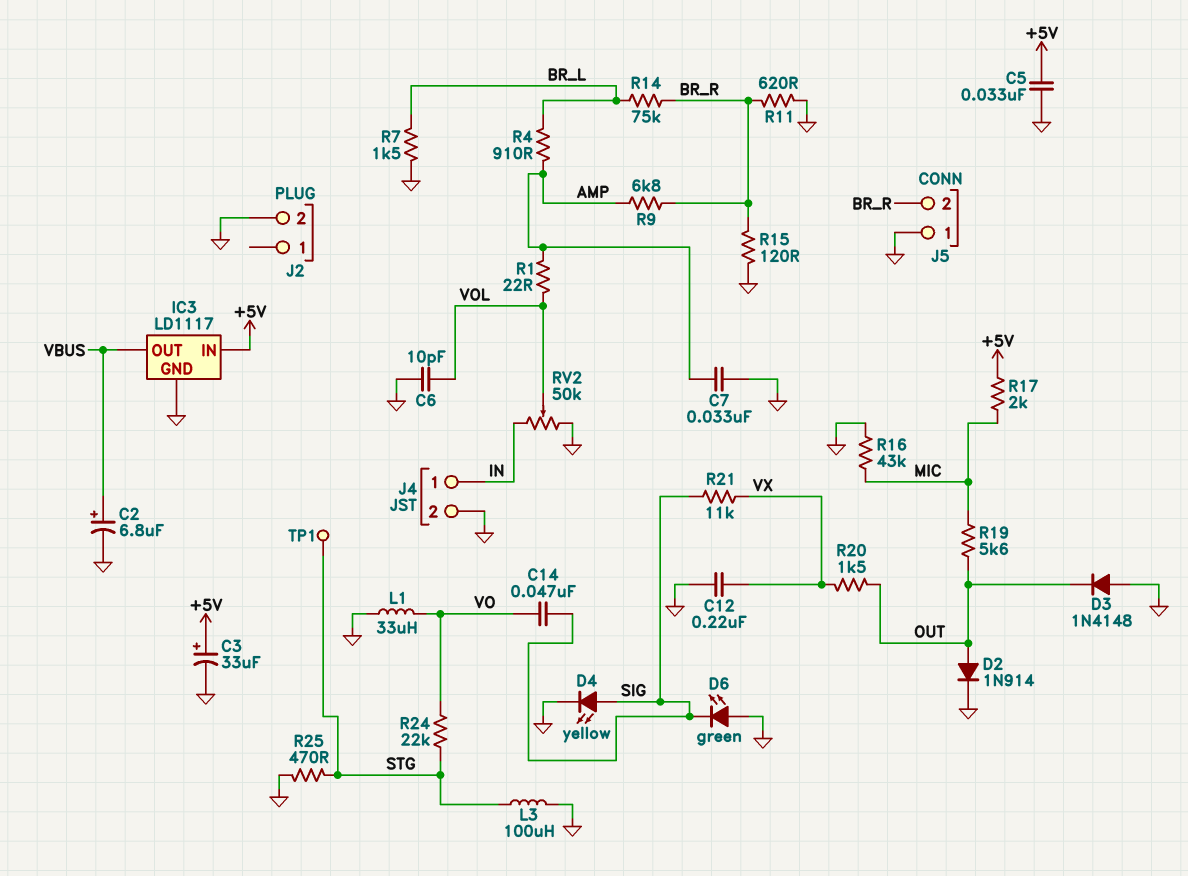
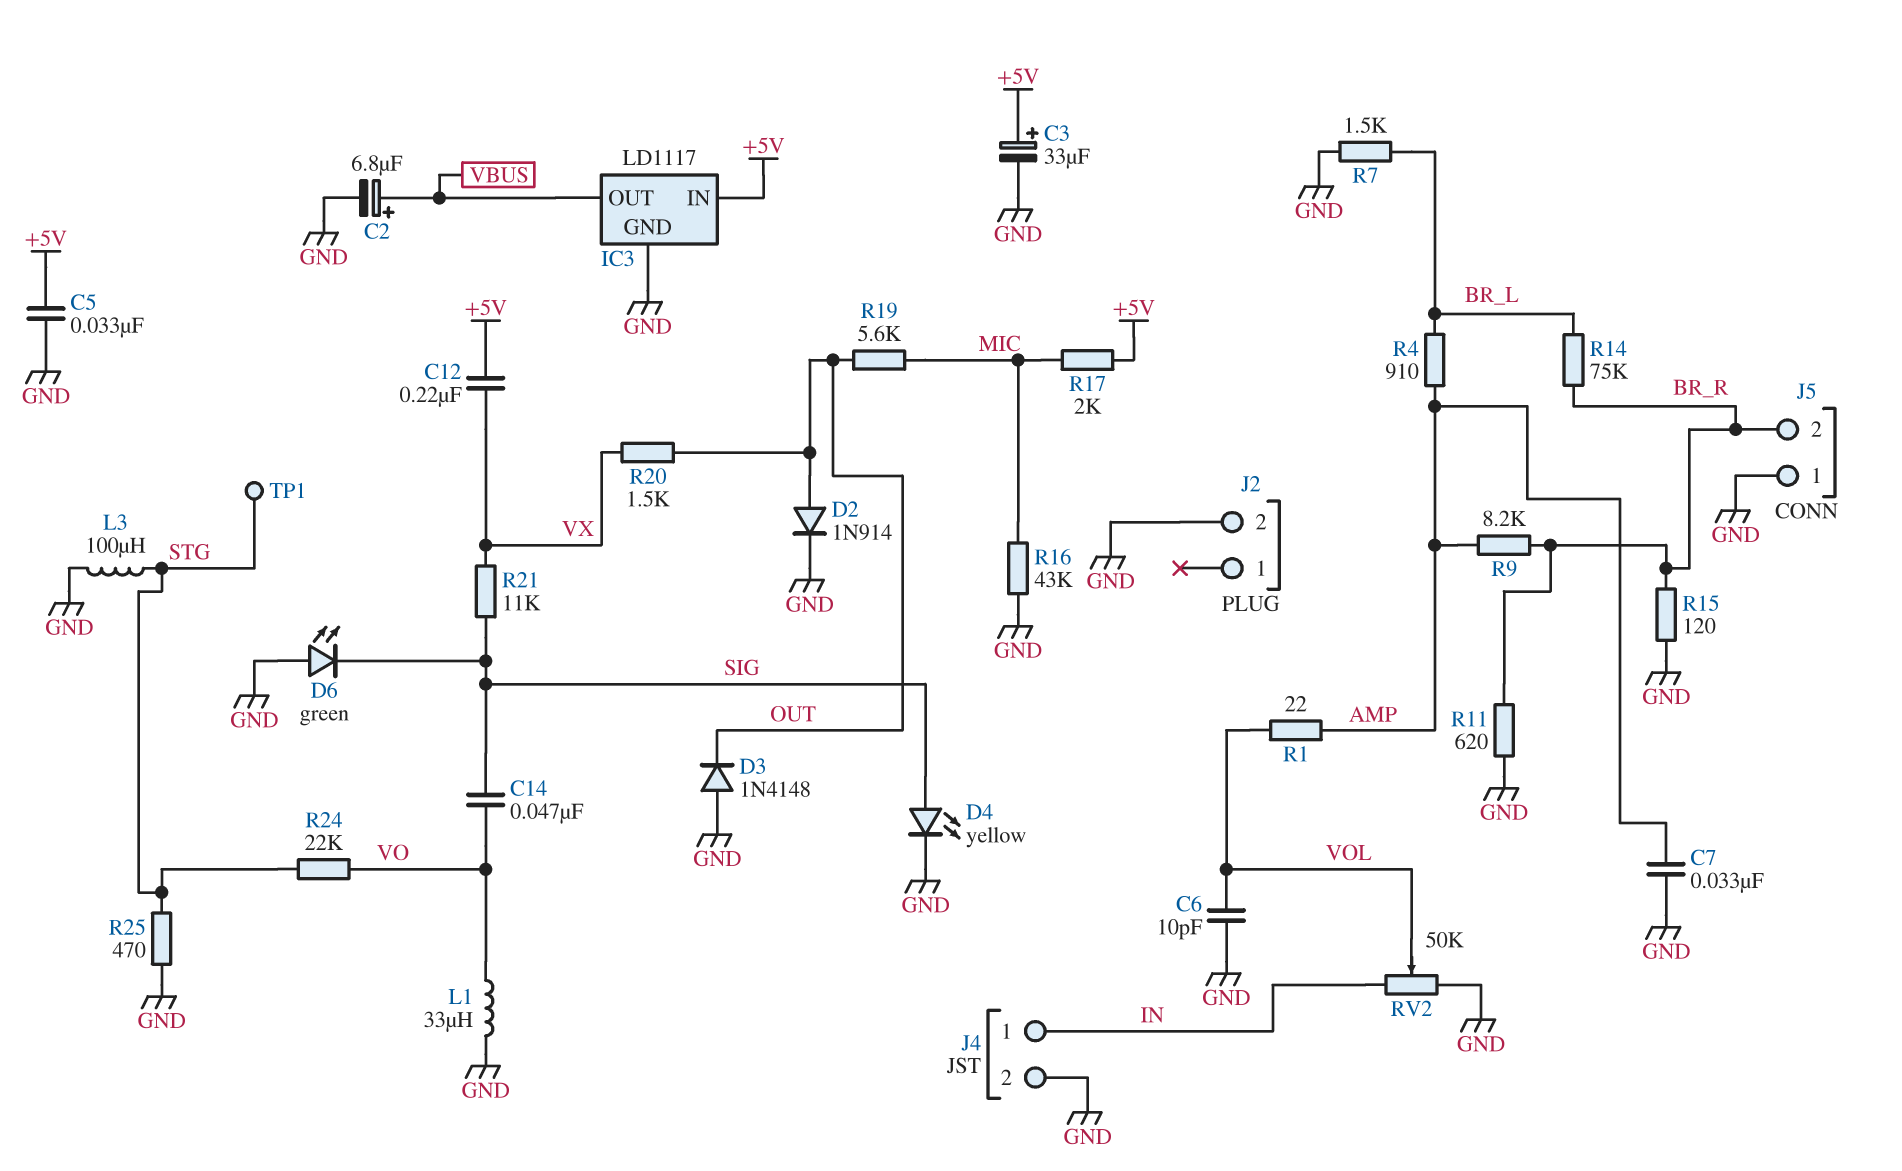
C12: 220nF (GND, VX) -> 220nF (+5V, VX)
R9: 6.8k (AMP, BR_R) -> 8.2k (AMP, BR_R)

